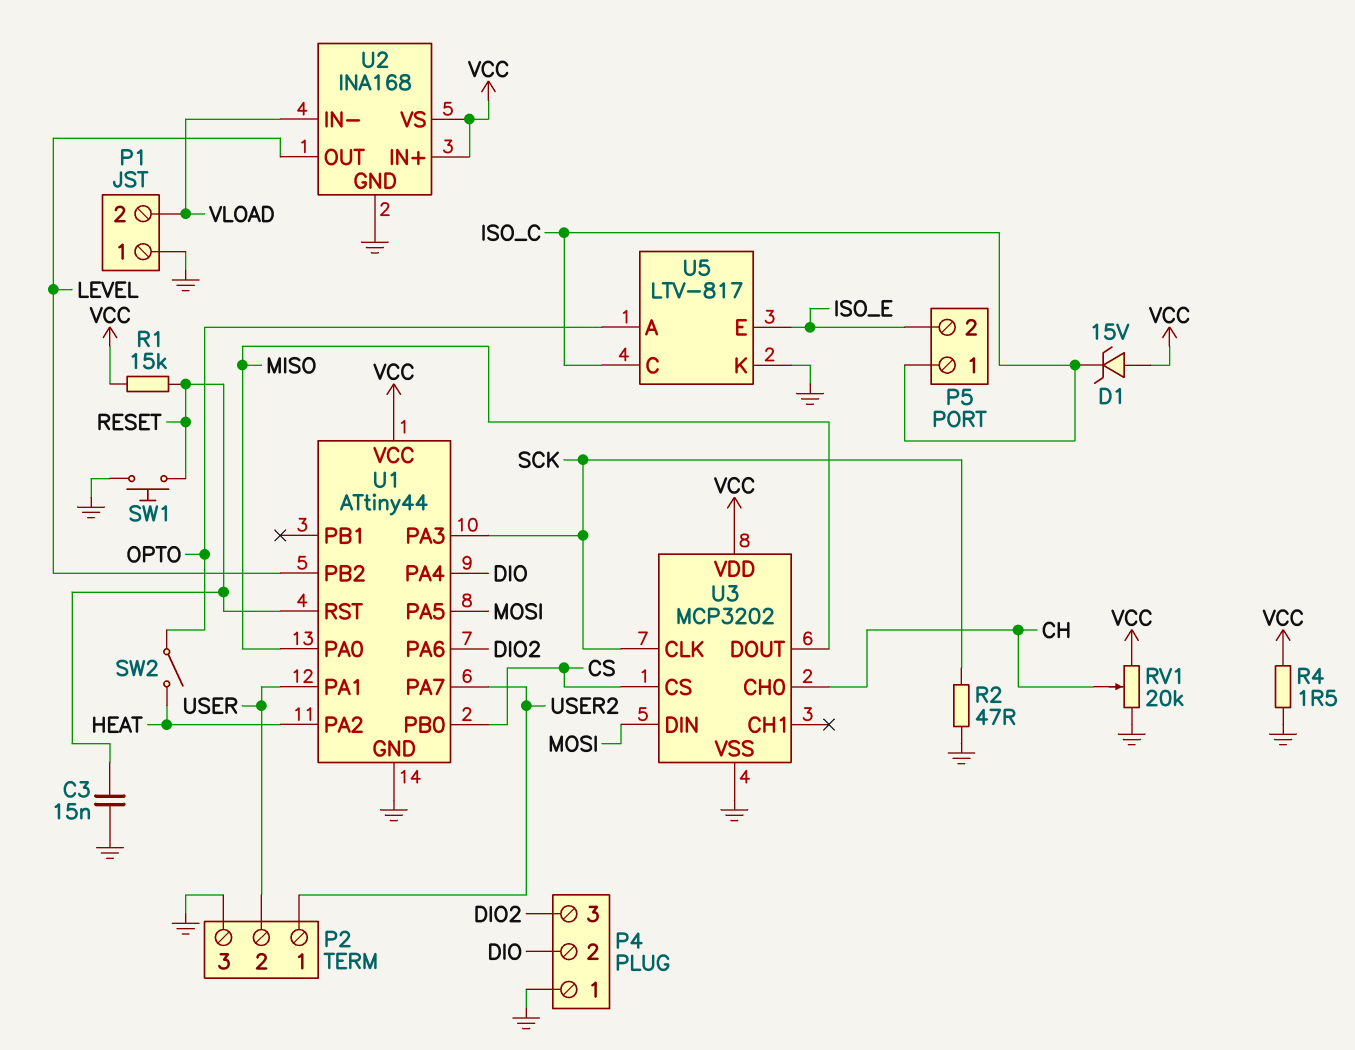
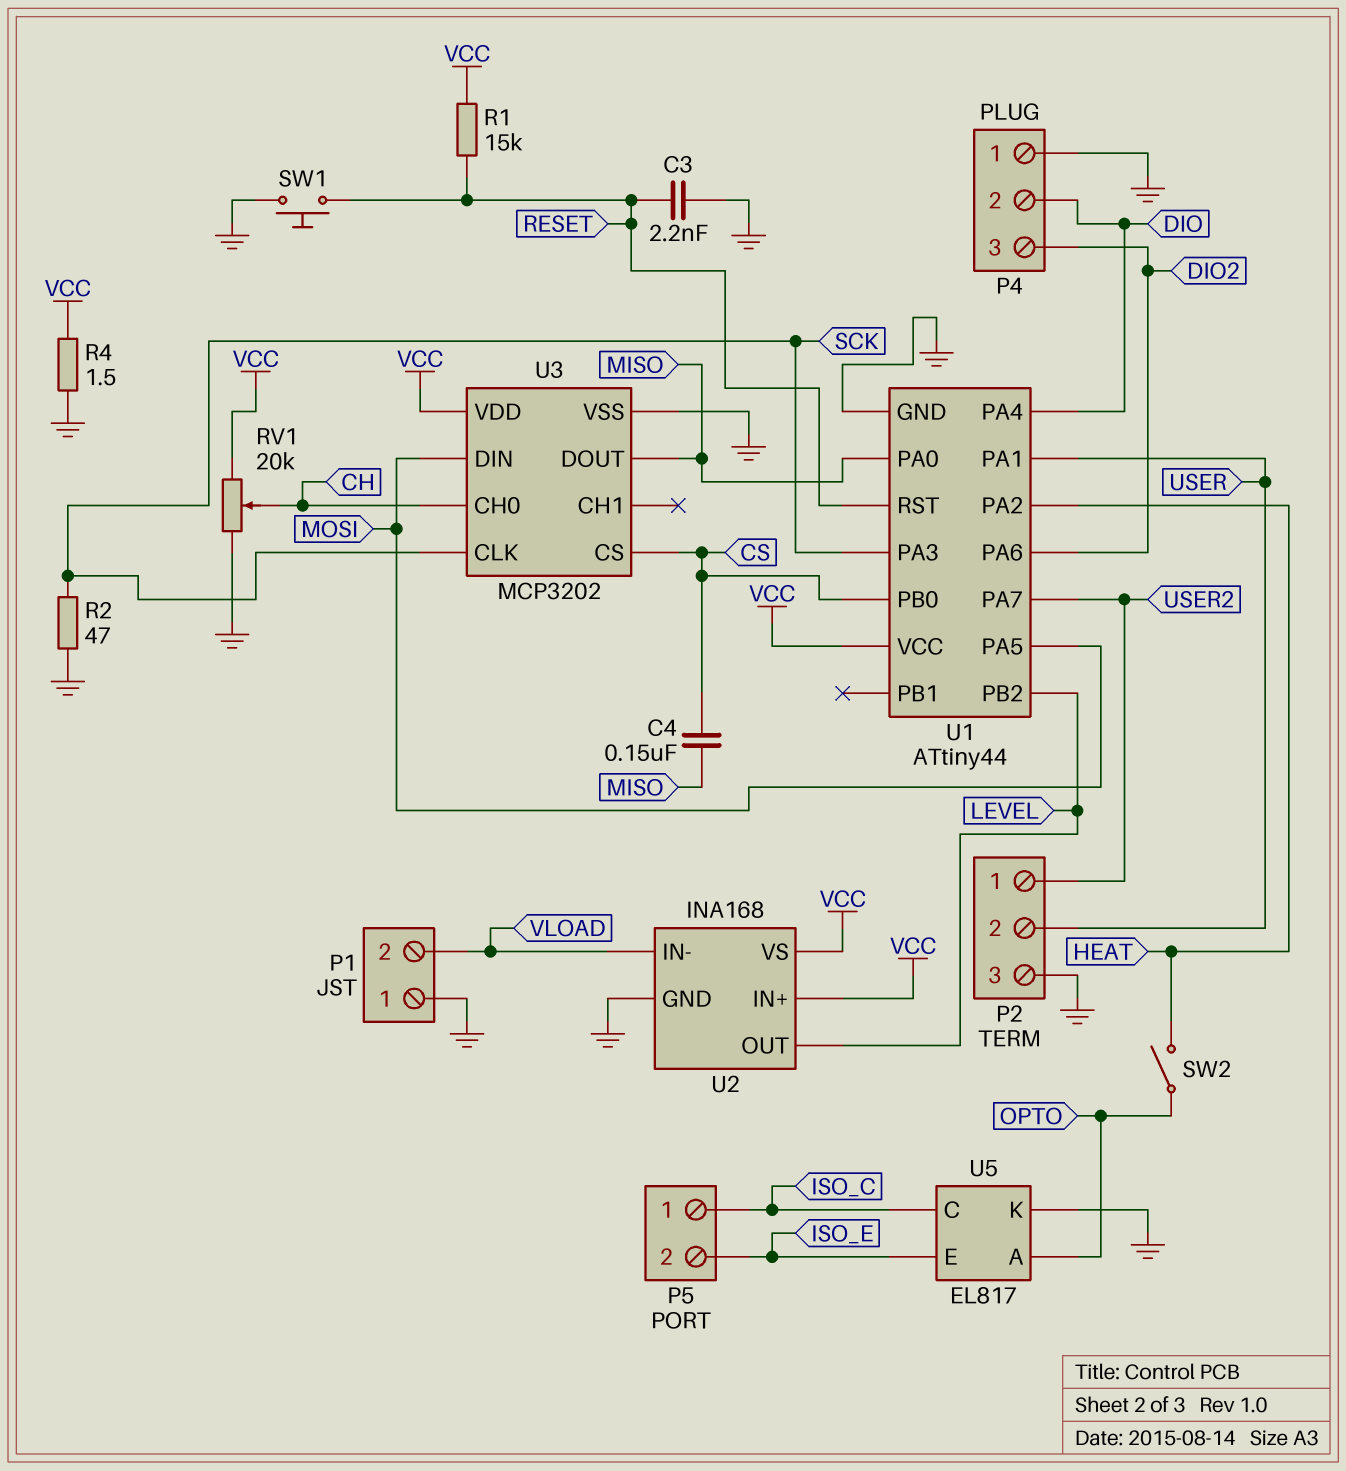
C3: 15nF (GND, RESET) -> 2.2nF (GND, RESET)
C4: none -> 150nF (CS, MISO)
D1: zener 15V (A VCC, K ISO_C) -> none
U5: LTV-817 -> EL817

